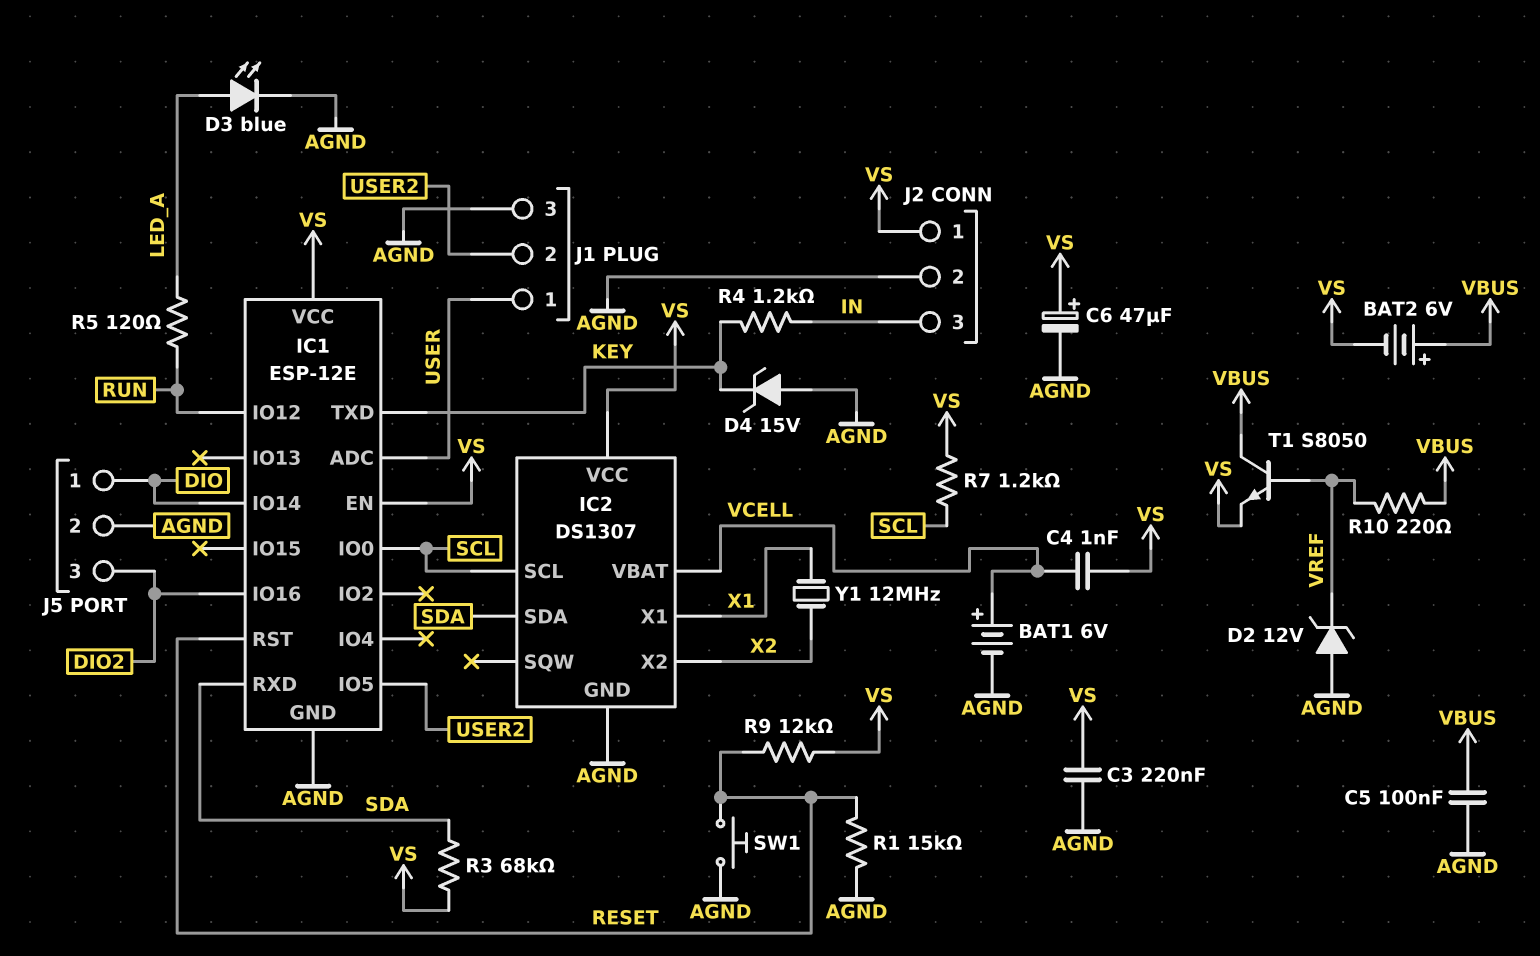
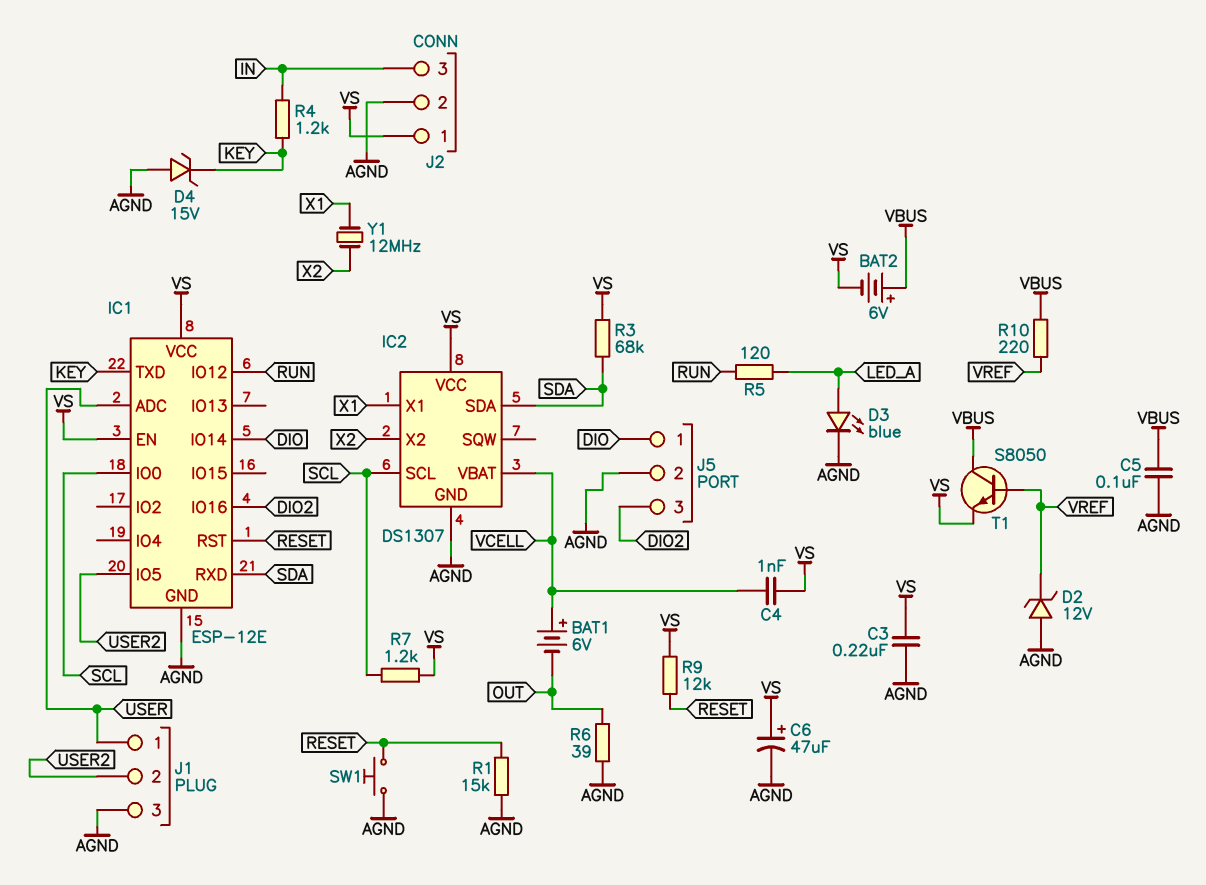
BAT1: 6V (plus VCELL, minus AGND) -> 6V (plus VCELL, minus OUT)
R6: none -> 39 (AGND, OUT)

